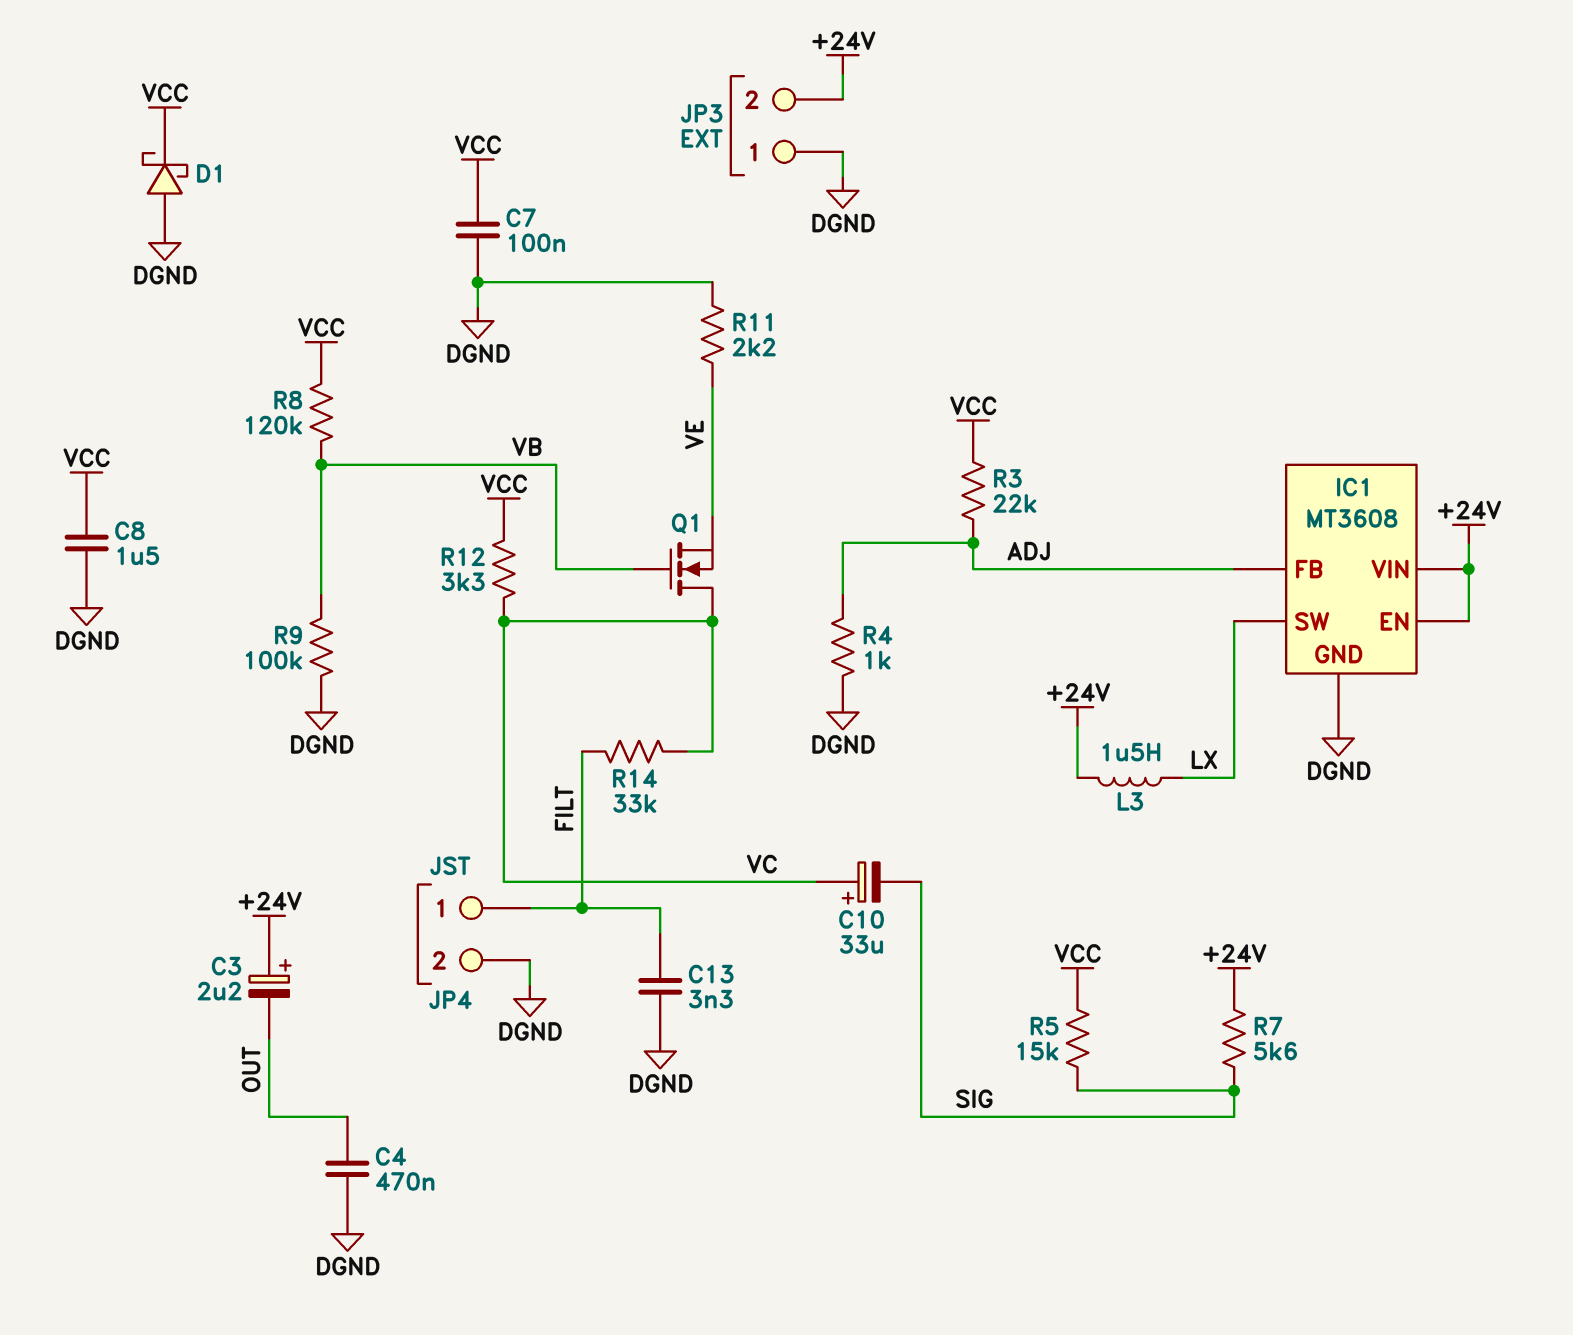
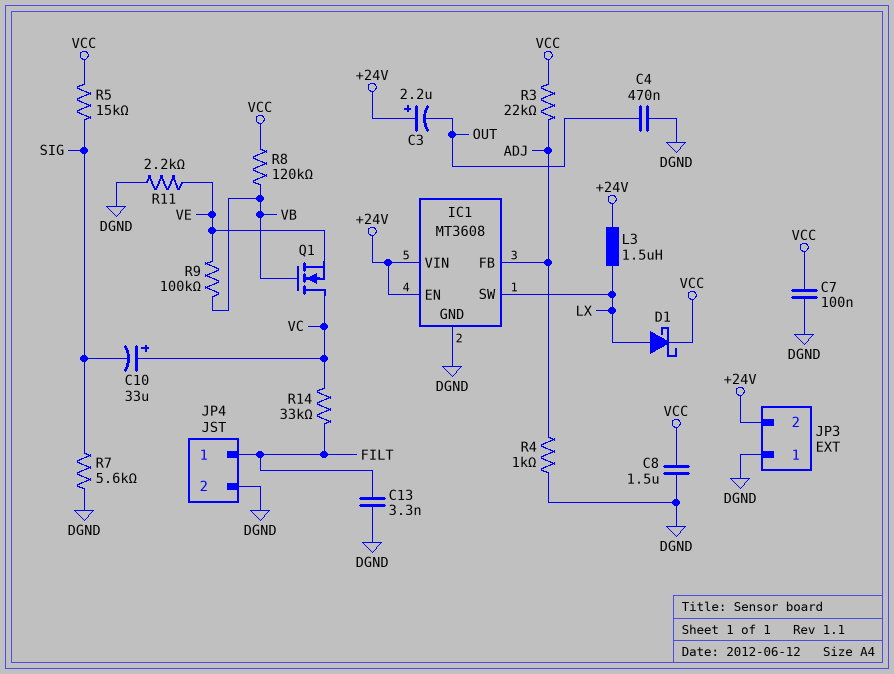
D1: schottky (A DGND, K VCC) -> schottky (A LX, K VCC)
R7: 5.6k (+24V, SIG) -> 5.6k (DGND, SIG)
R9: 100k (DGND, VB) -> 100k (VB, VE)
R12: 3.3k (VC, VCC) -> none

